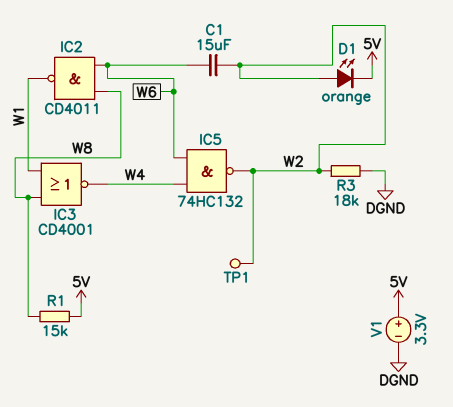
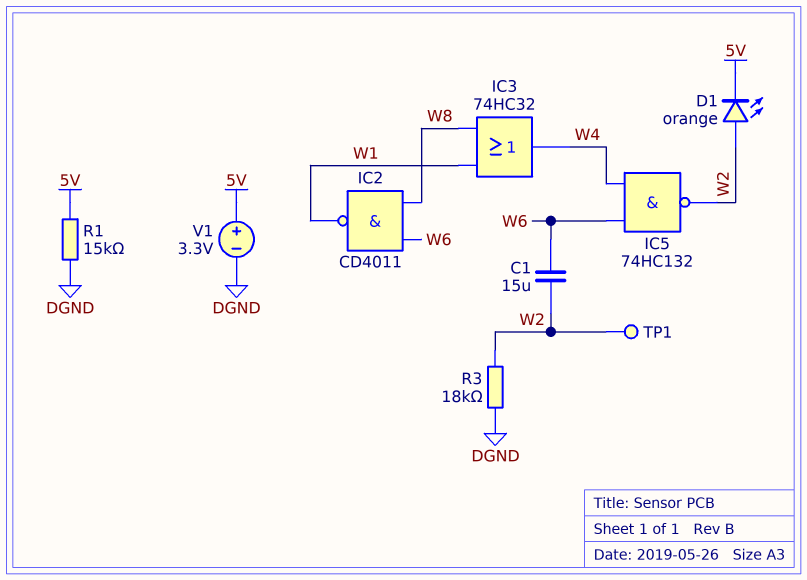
IC3: NOR CD4001 (in W1, in W8, out W4) -> OR 74HC32 (in W1, in W8, out W4)
R1: 15k (5V, W8) -> 15k (5V, DGND)

